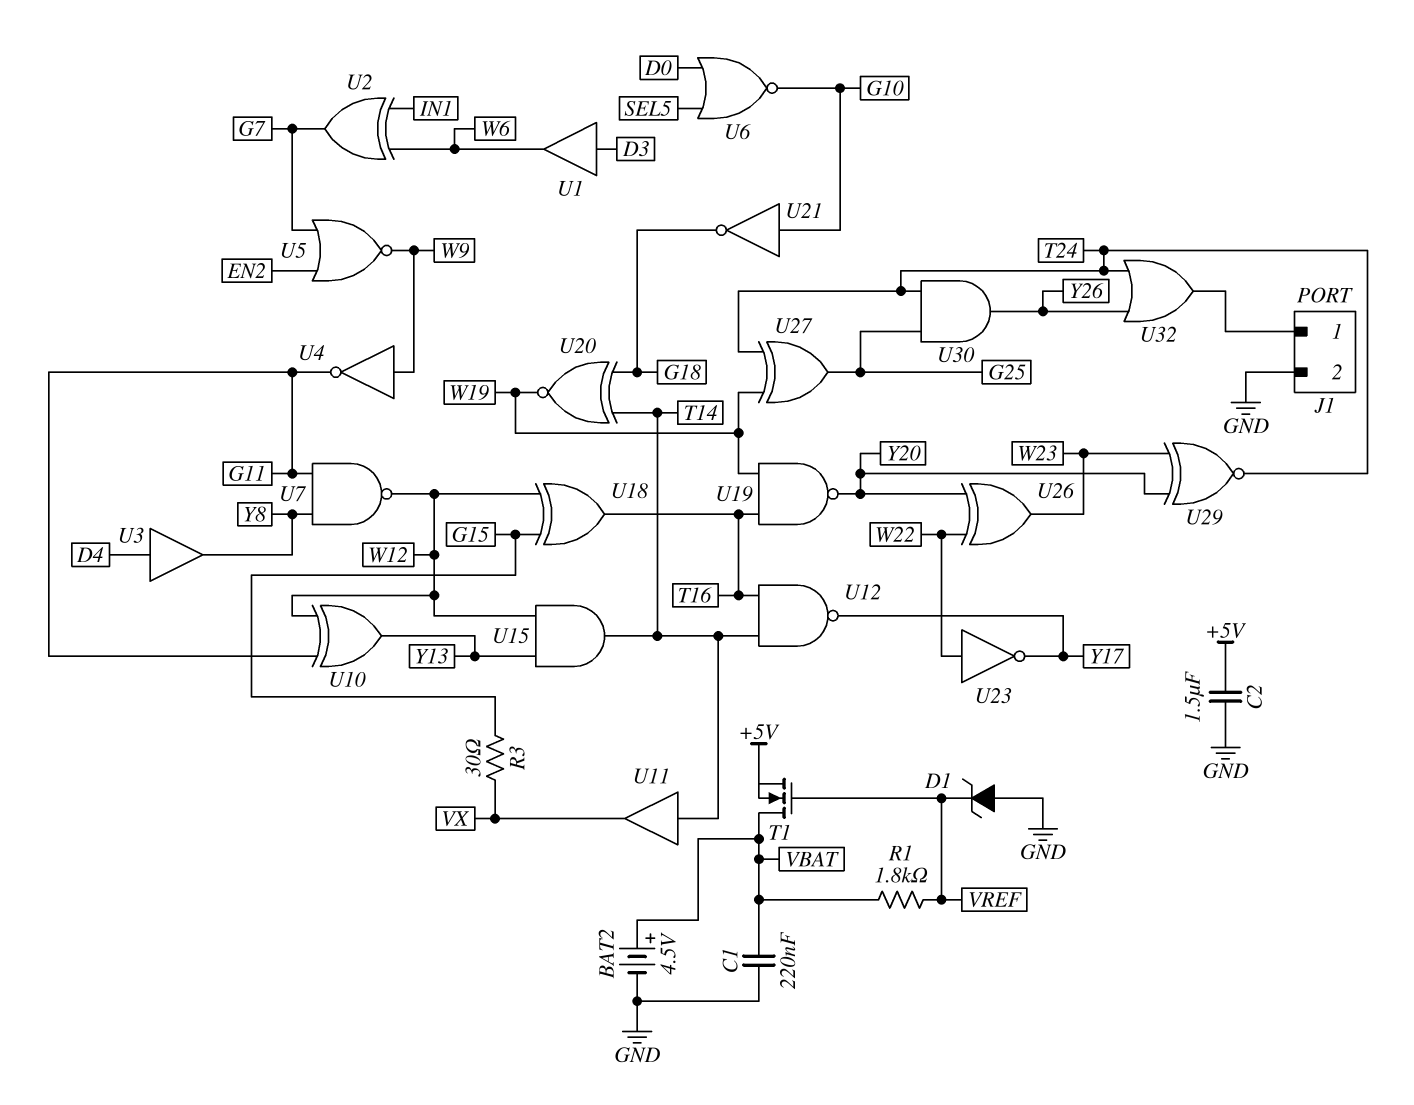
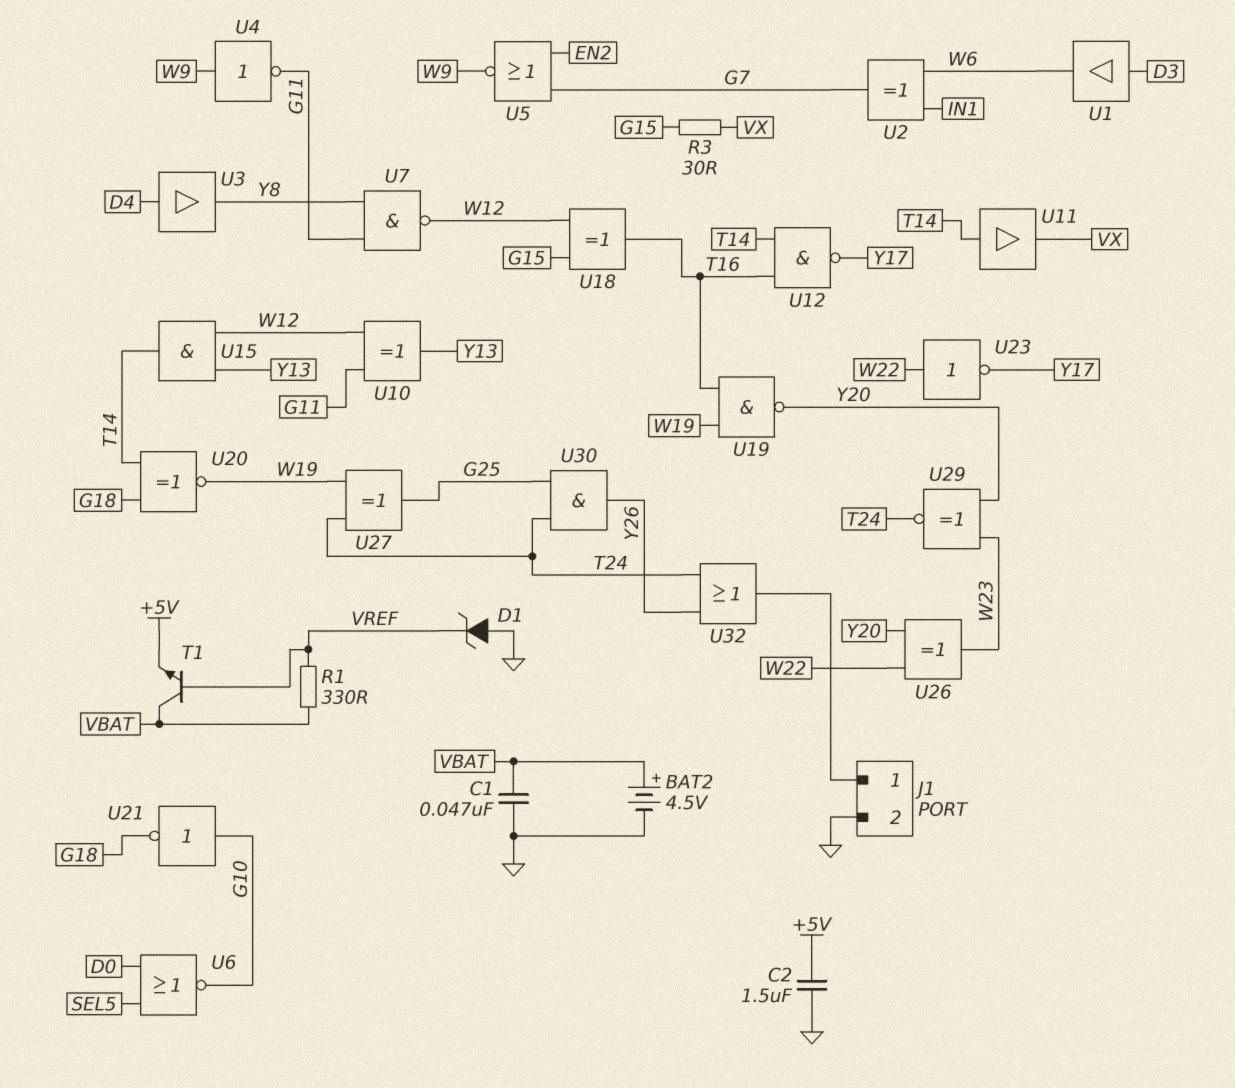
C1: 220nF (GND, VBAT) -> 47nF (GND, VBAT)
R1: 1.8k (VBAT, VREF) -> 330 (VBAT, VREF)
T1: NMOS (G VREF, D VBAT, S +5V) -> NPN (B VREF, C VBAT, E +5V)

